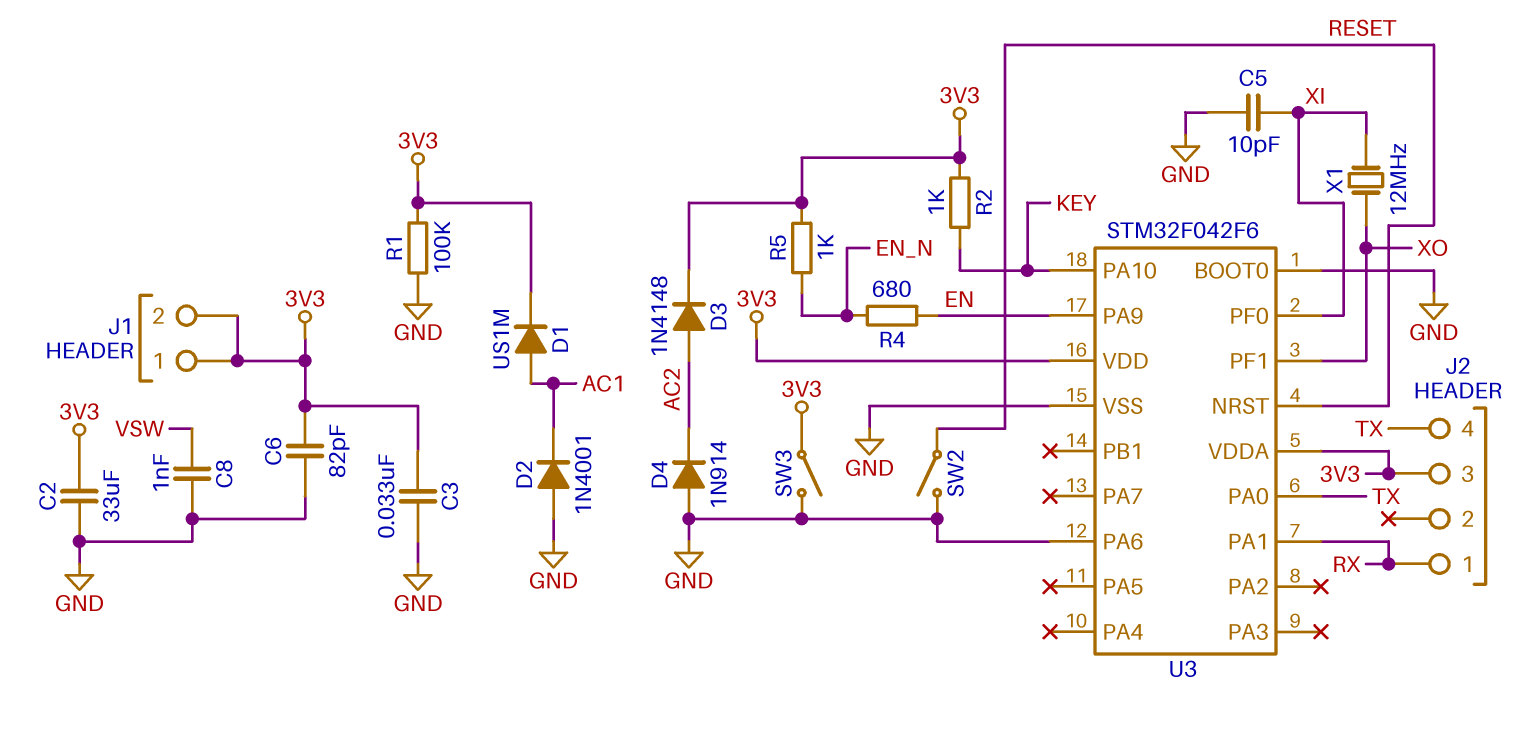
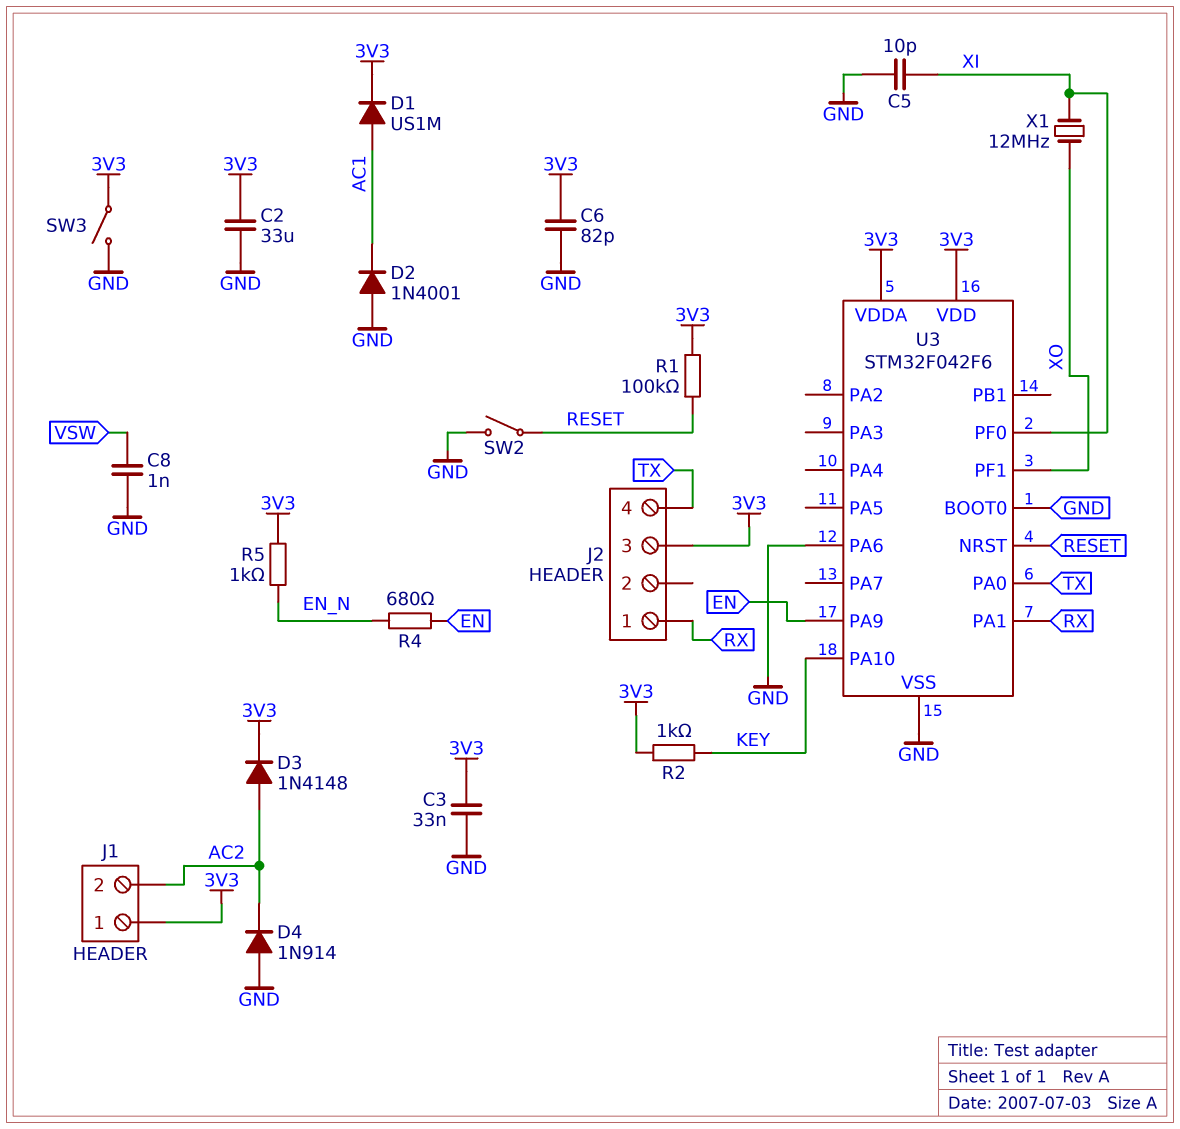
J1 pin 2: 3V3 -> AC2
R1: 100k (3V3, GND) -> 100k (3V3, RESET)

